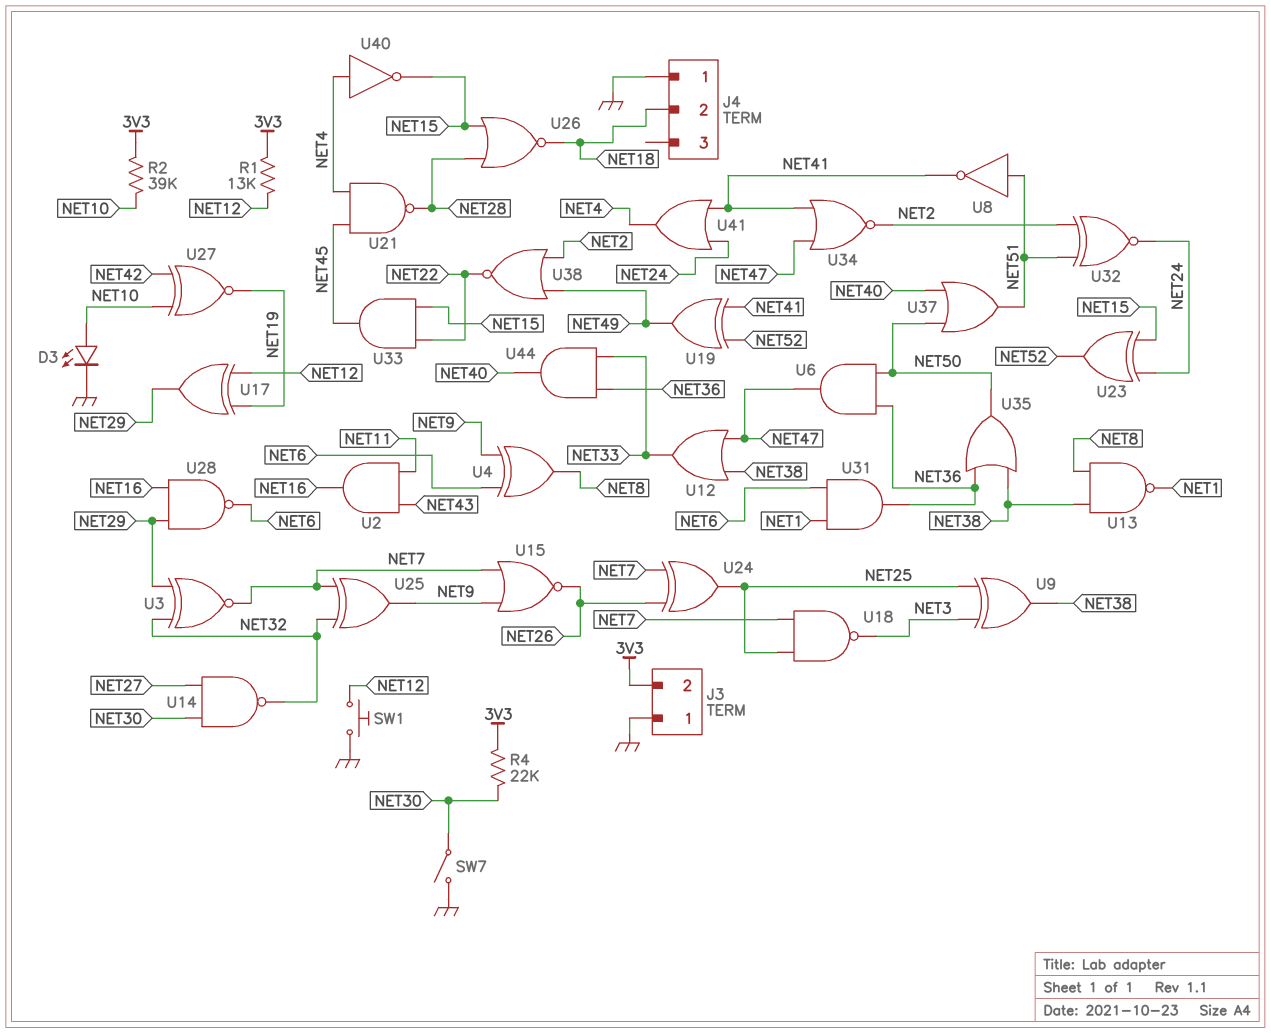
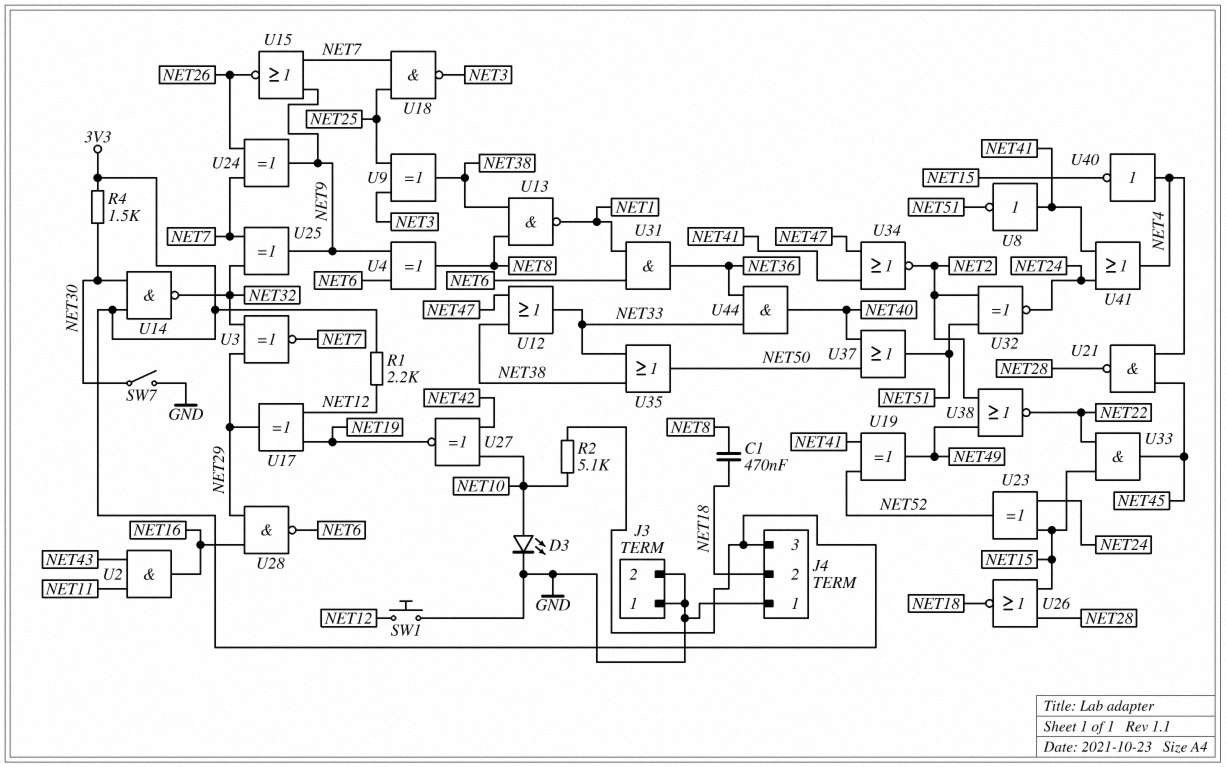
C1: none -> 470nF (NET8, NET18)
J3 pin 2: 3V3 -> GND
J4 pin 3: none -> 3V3
R1: 13k (3V3, NET12) -> 2.2k (3V3, NET12)
R2: 39k (3V3, NET10) -> 5.1k (3V3, NET10)
R4: 22k (3V3, NET30) -> 1.5k (3V3, NET30)
U6: AND (in NET36, in NET50, out NET47) -> none
U8: NOT (in NET51, out NET41) -> NOT (in NET41, out NET51)
U14: NAND (in NET27, in NET30, out NET32) -> NAND (in 3V3, in NET30, out NET32)
U24: XOR (in NET7, in NET26, out NET25) -> XOR (in NET7, in NET26, out NET9)
U35: OR (in NET36, in NET38, out NET50) -> OR (in NET33, in NET38, out NET50)

